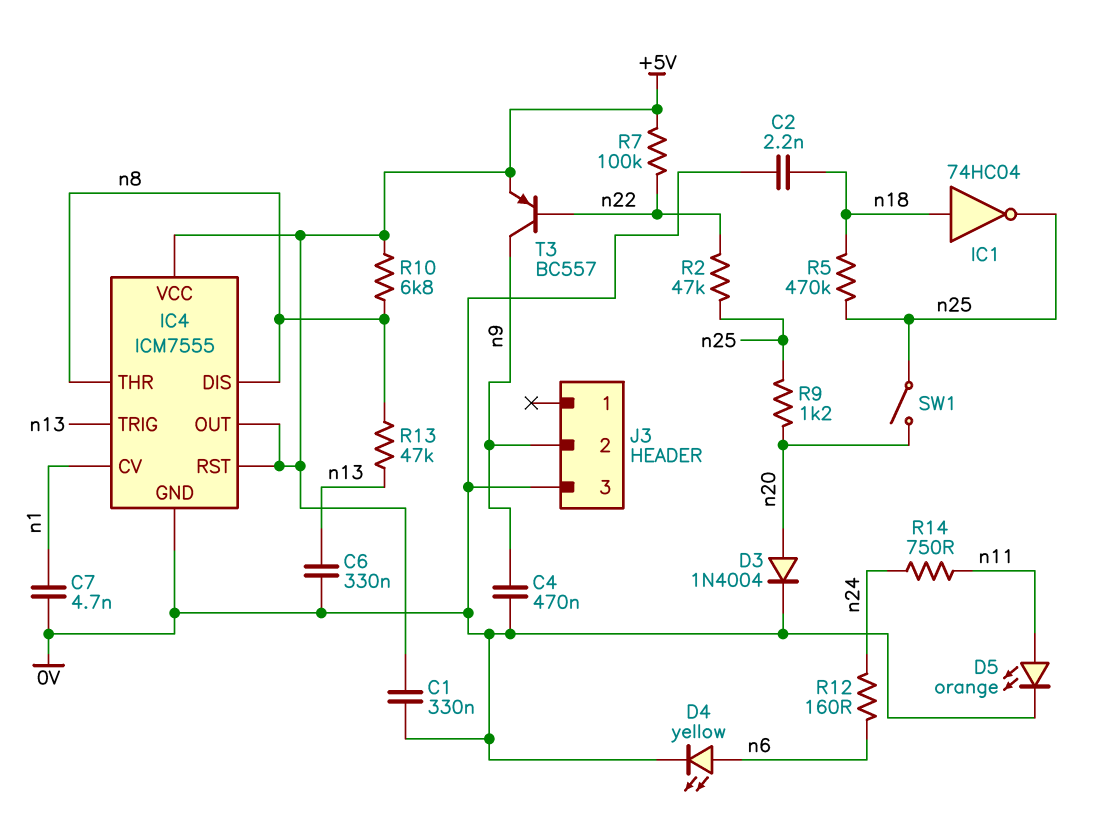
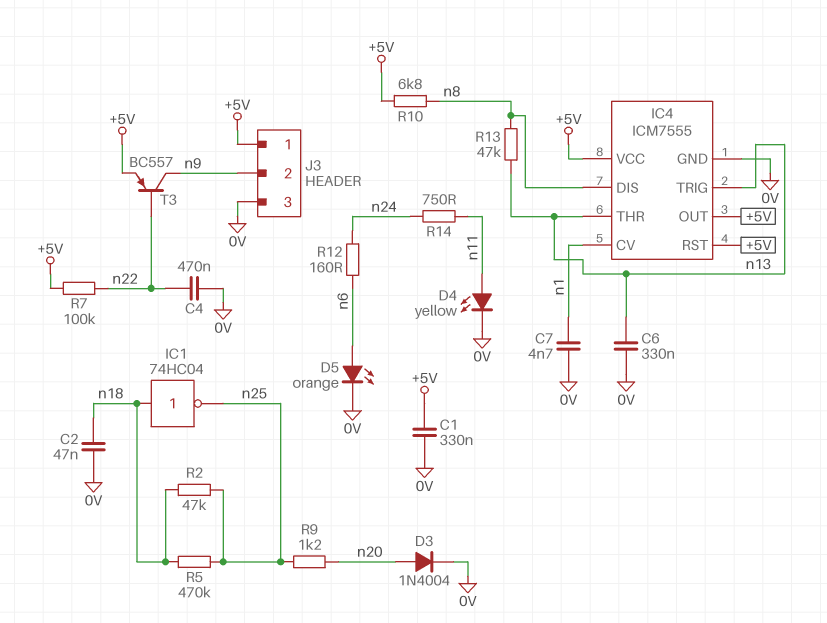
C2: 2.2nF (0V, n18) -> 47nF (0V, n18)
C4: 470nF (0V, n9) -> 470nF (0V, n22)
D4: LED yellow (A n6, K 0V) -> LED yellow (A n11, K 0V)
D5: LED orange (A n11, K 0V) -> LED orange (A n6, K 0V)
IC4 pin THR: n8 -> n13
J3 pin 1: none -> +5V
R2: 47k (n22, n25) -> 47k (n18, n25)
SW1: switch (n20, n25) -> none

